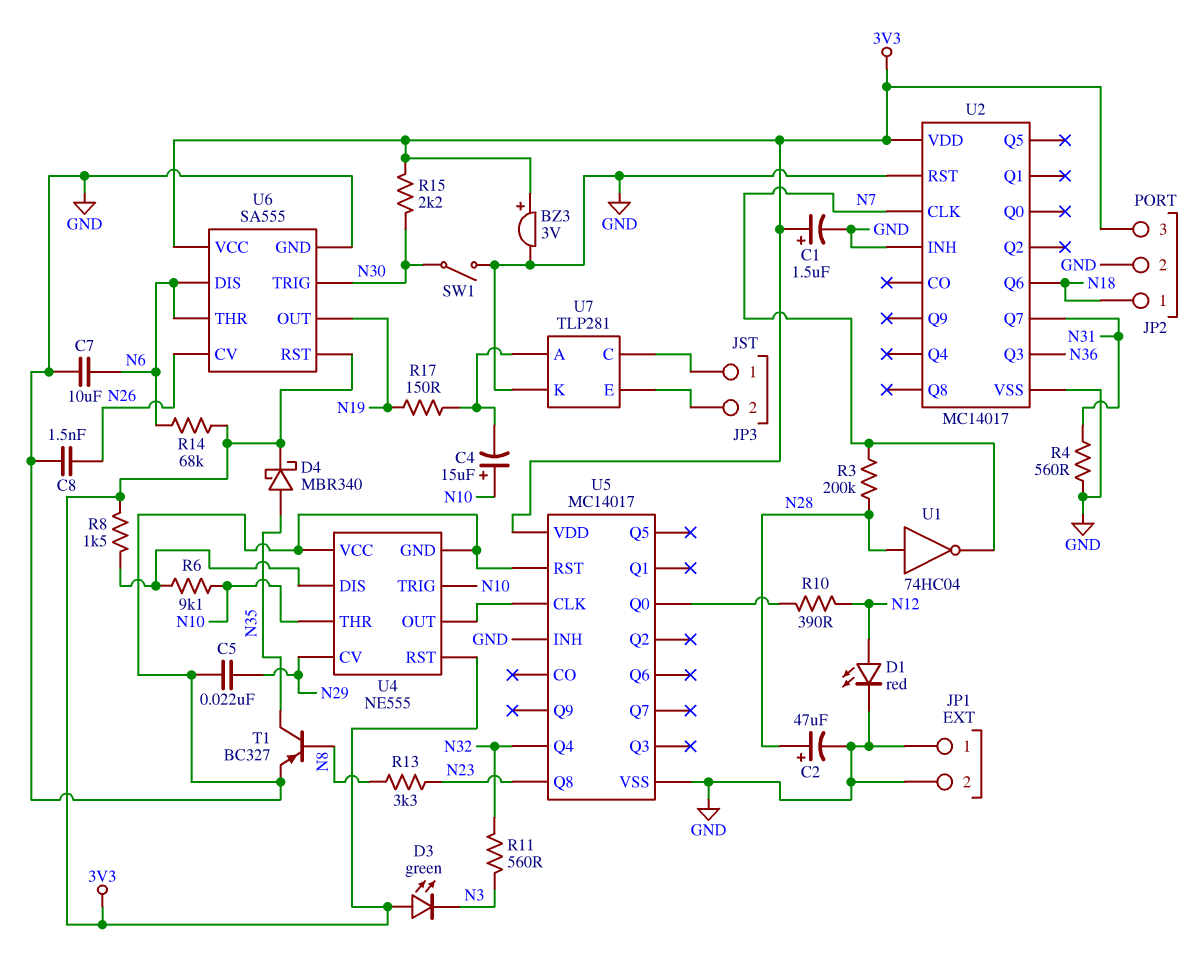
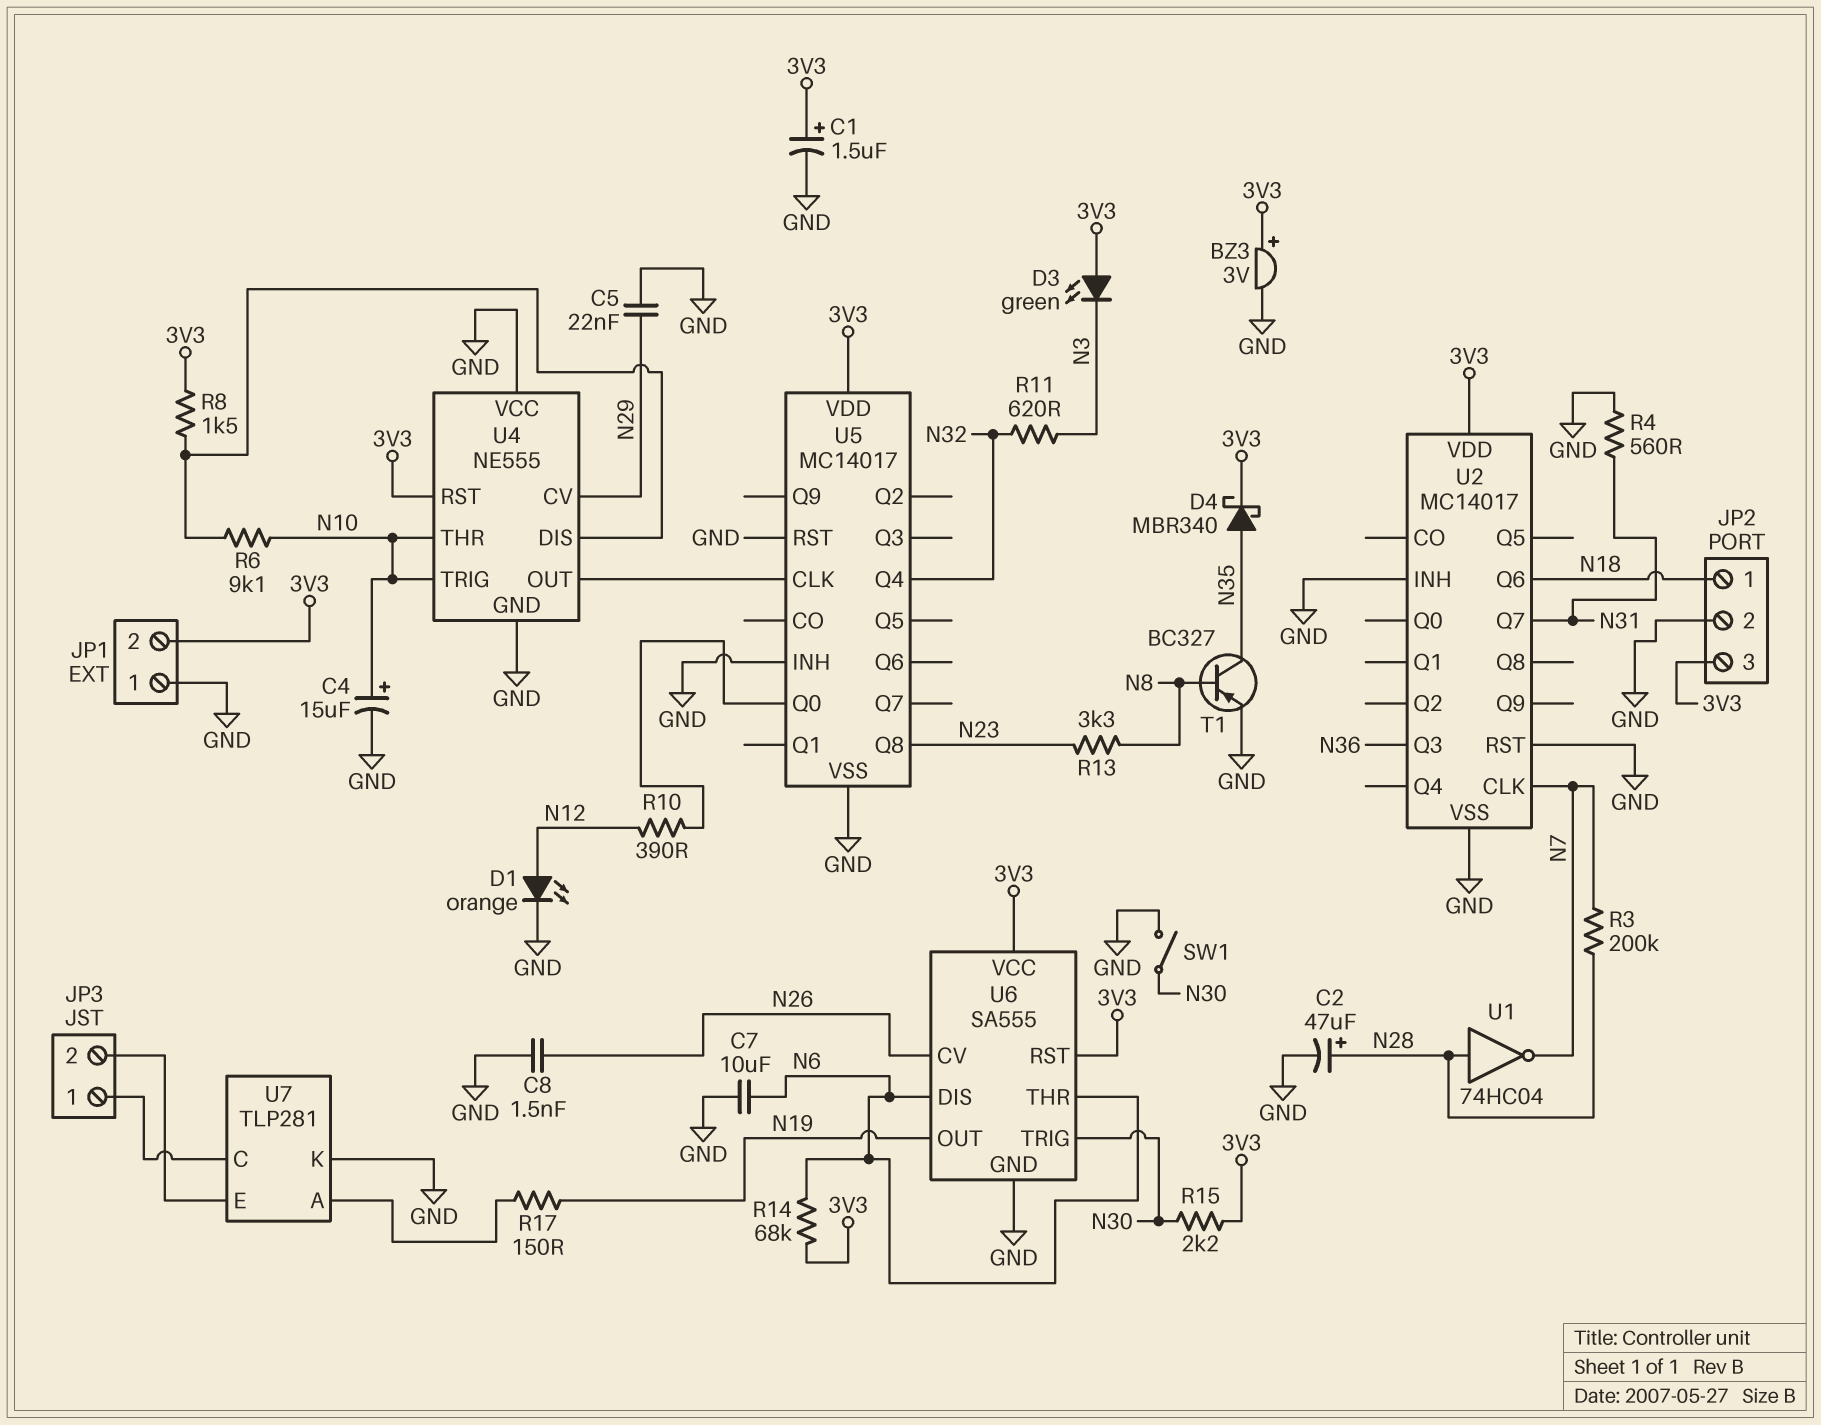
C4: 15uF (plus N10, minus U7/A) -> 15uF (plus N10, minus GND)
D1: LED red (A N12, K GND) -> LED orange (A N12, K GND)
JP1 pin 2: GND -> 3V3
R11: 560 (N3, N32) -> 620 (N3, N32)

